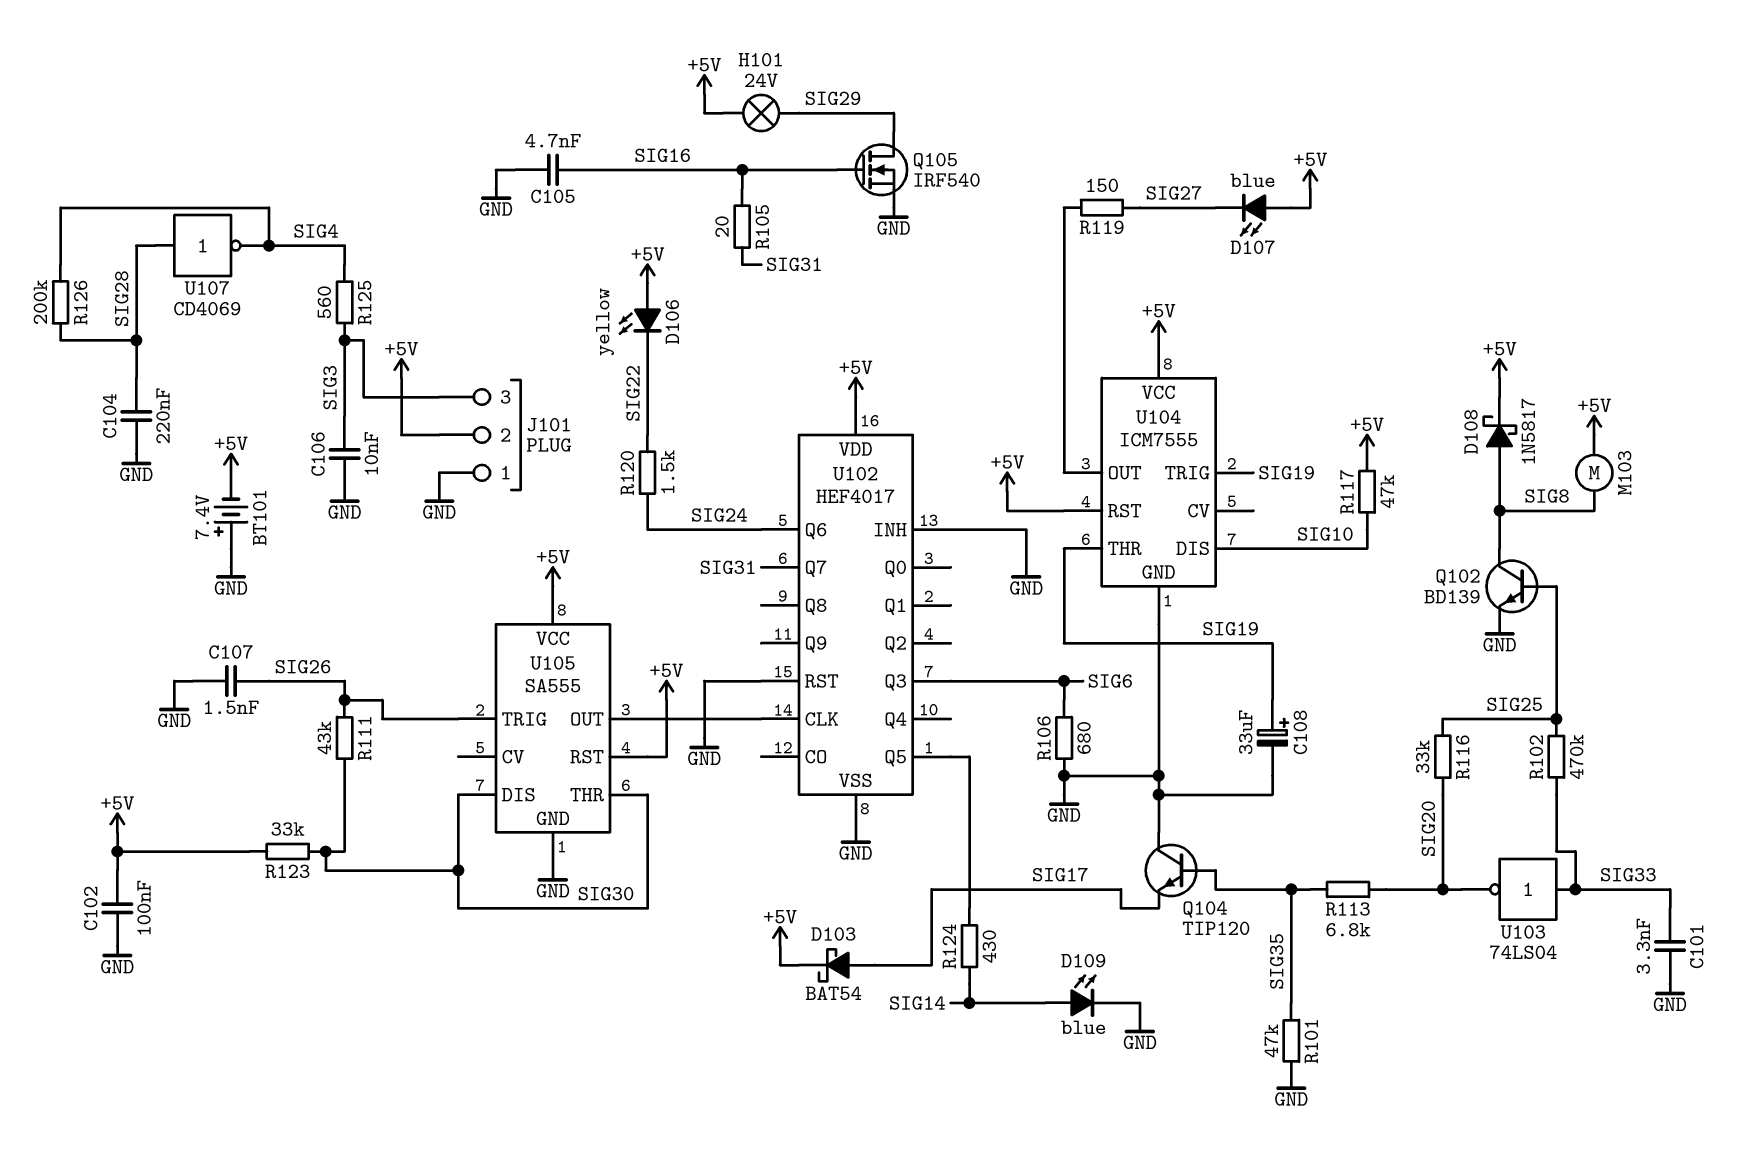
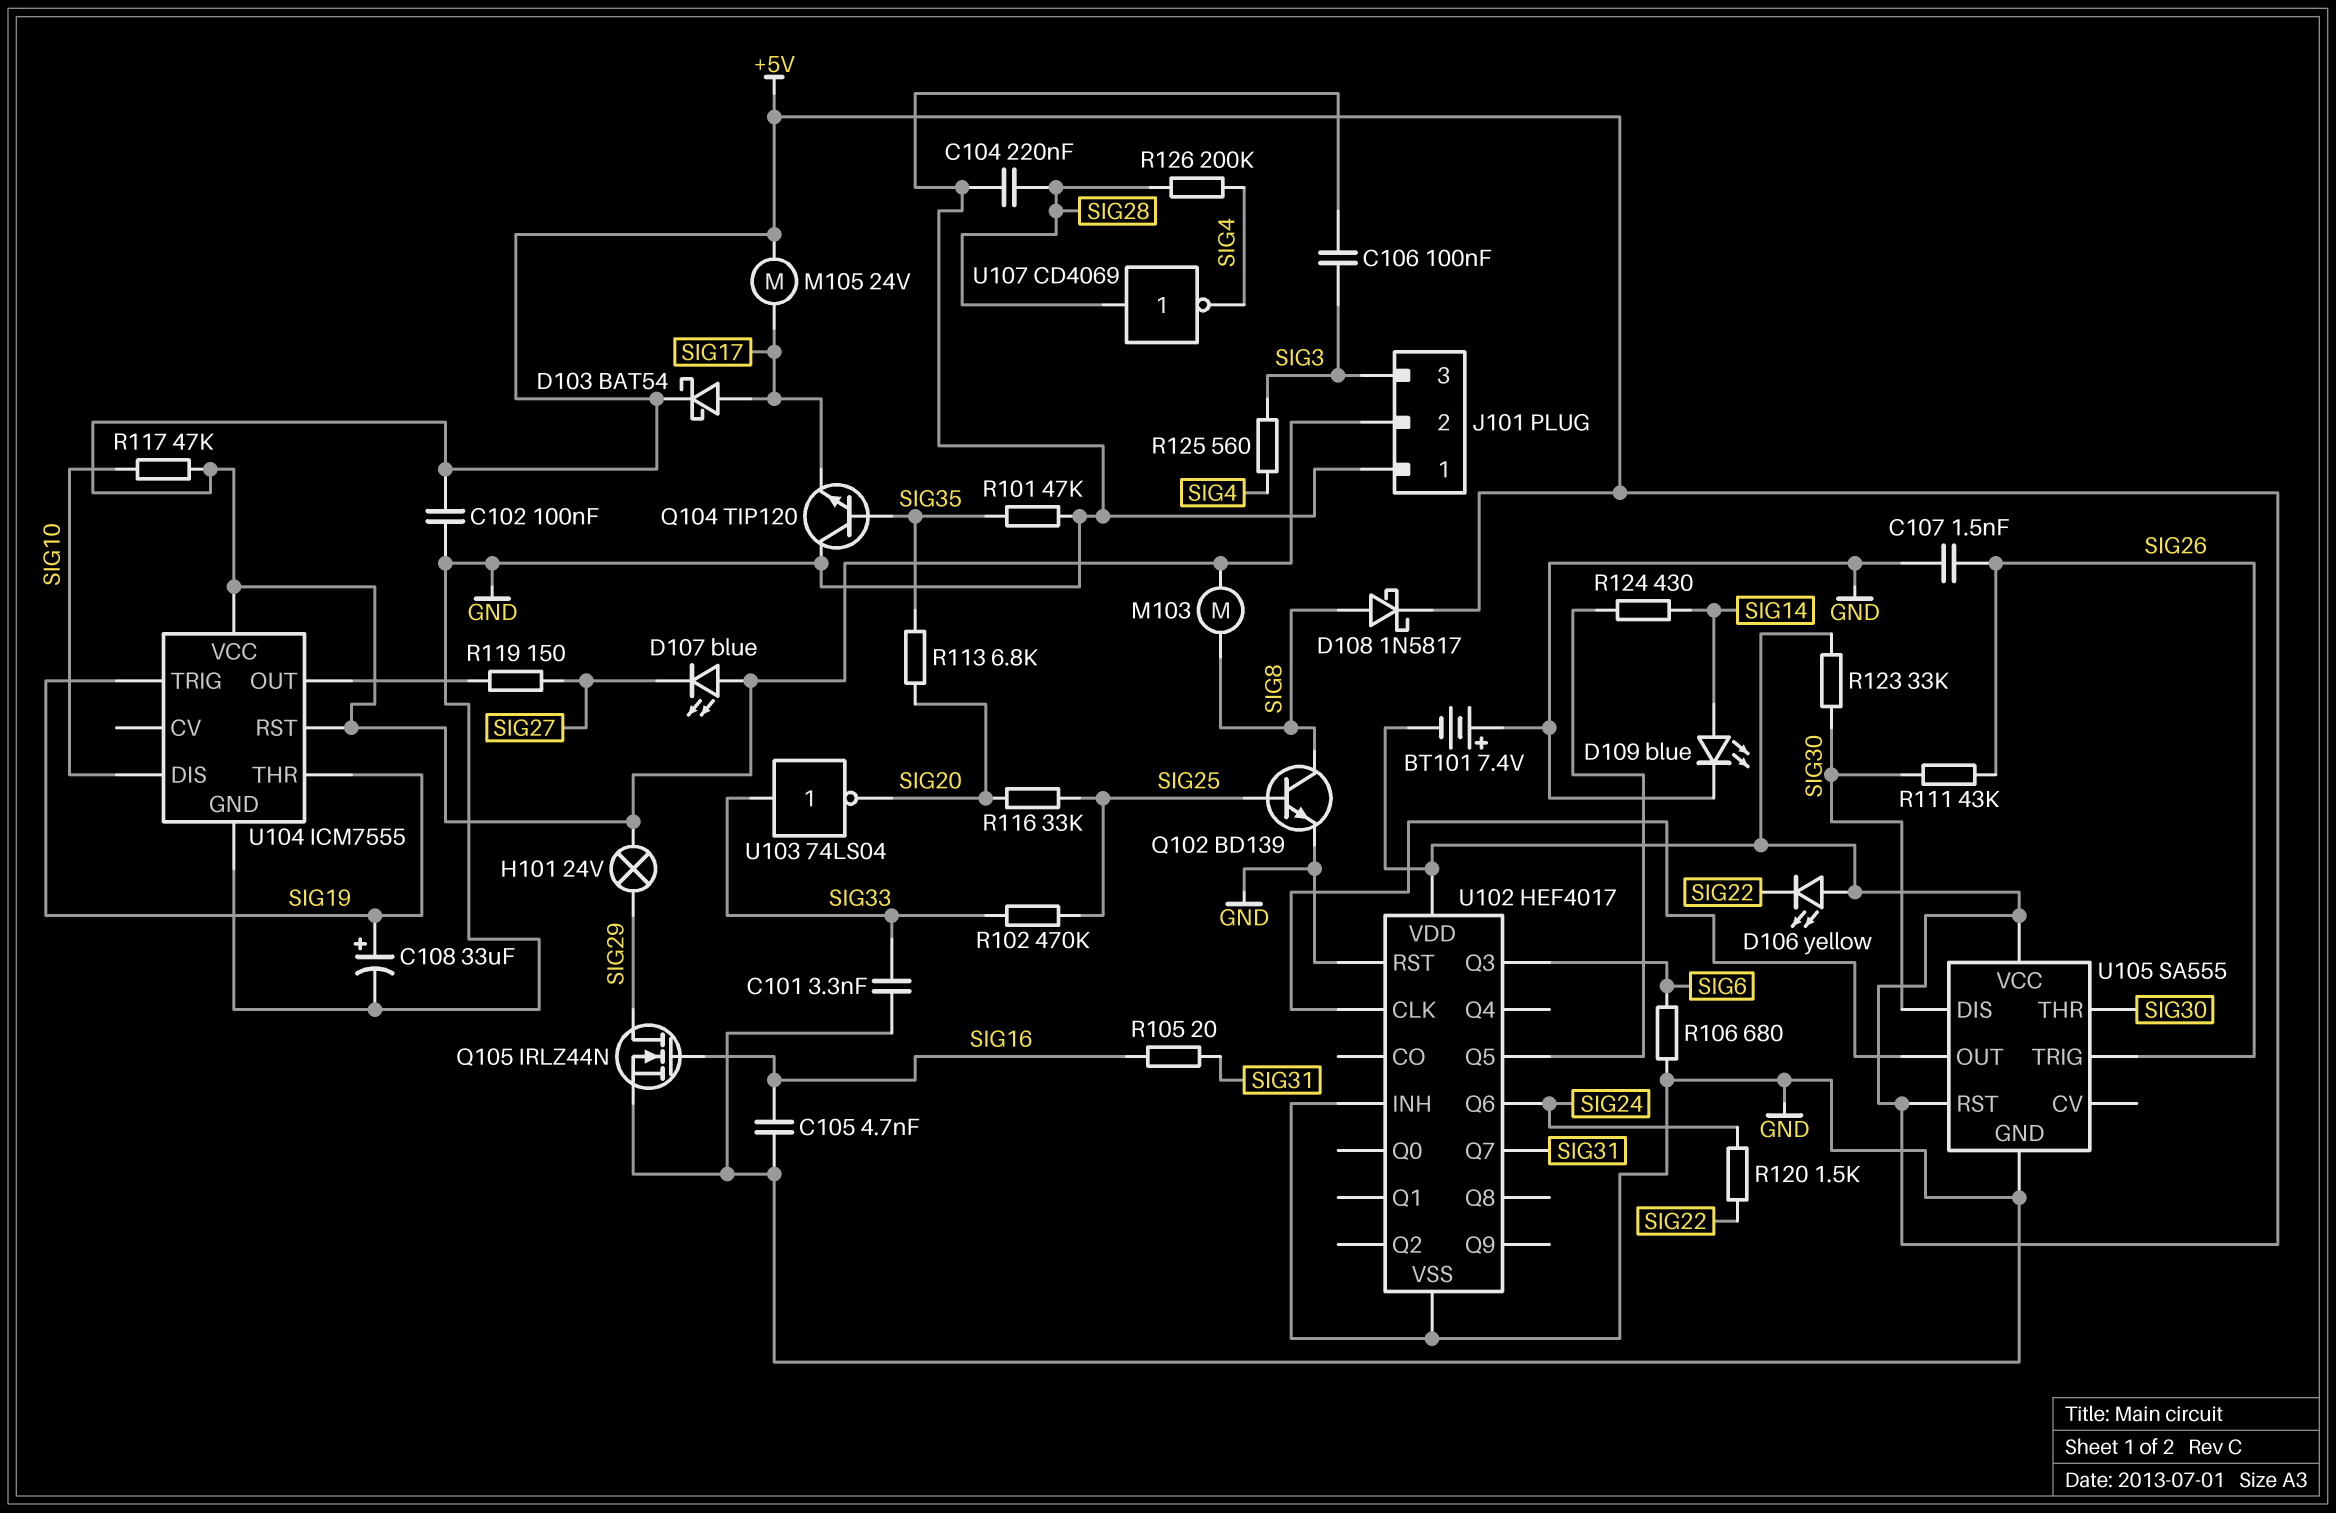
C106: 10nF (GND, SIG3) -> 100nF (GND, SIG3)
M105: none -> motor 24V (+5V, SIG17)
Q105: NMOS IRF540 (G SIG16, D SIG29, S GND) -> NMOS IRLZ44N (G SIG16, D SIG29, S GND)

